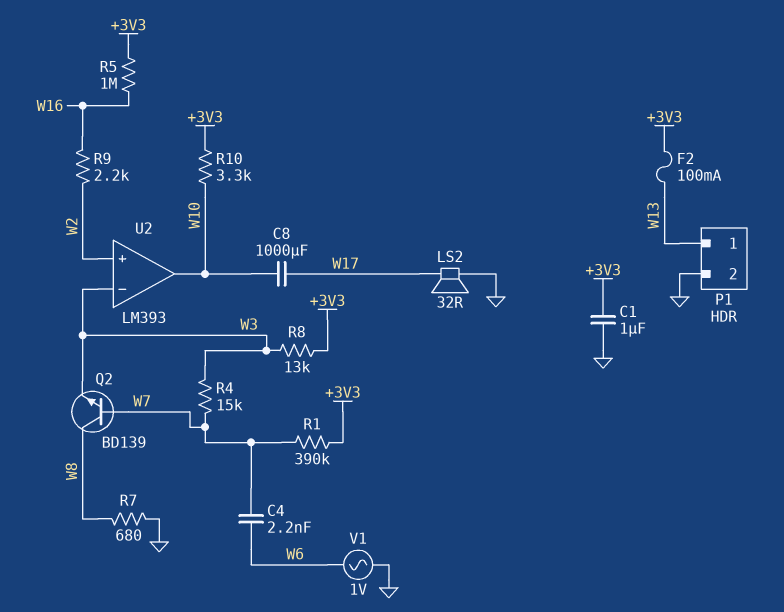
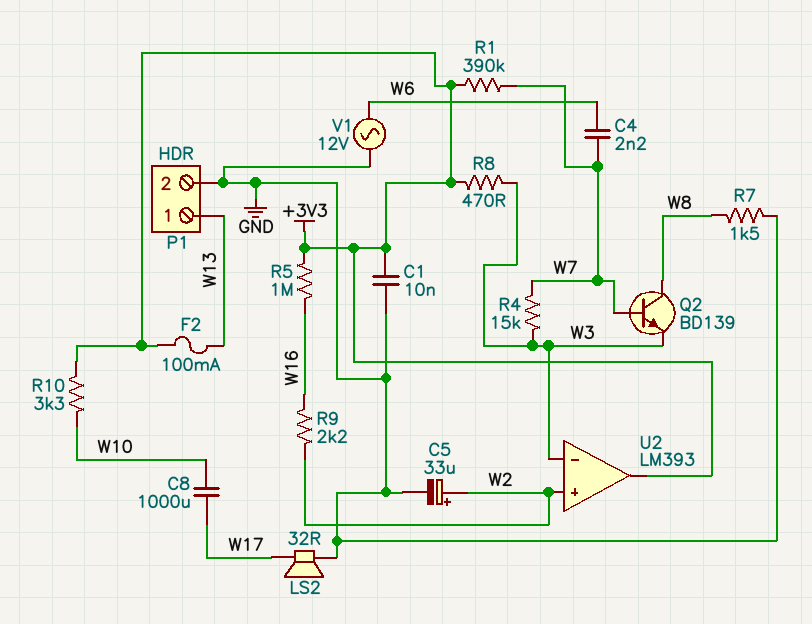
C1: 1uF (+3V3, GND) -> 10nF (+3V3, GND)
C5: none -> 33uF (plus W2, minus GND)
R7: 680 (GND, W8) -> 1.5k (GND, W8)
R8: 13k (+3V3, W3) -> 470 (+3V3, W3)
U2 pin out: W10 -> +3V3
V1: AC 1V (GND, W6) -> AC 12V (GND, W6)

